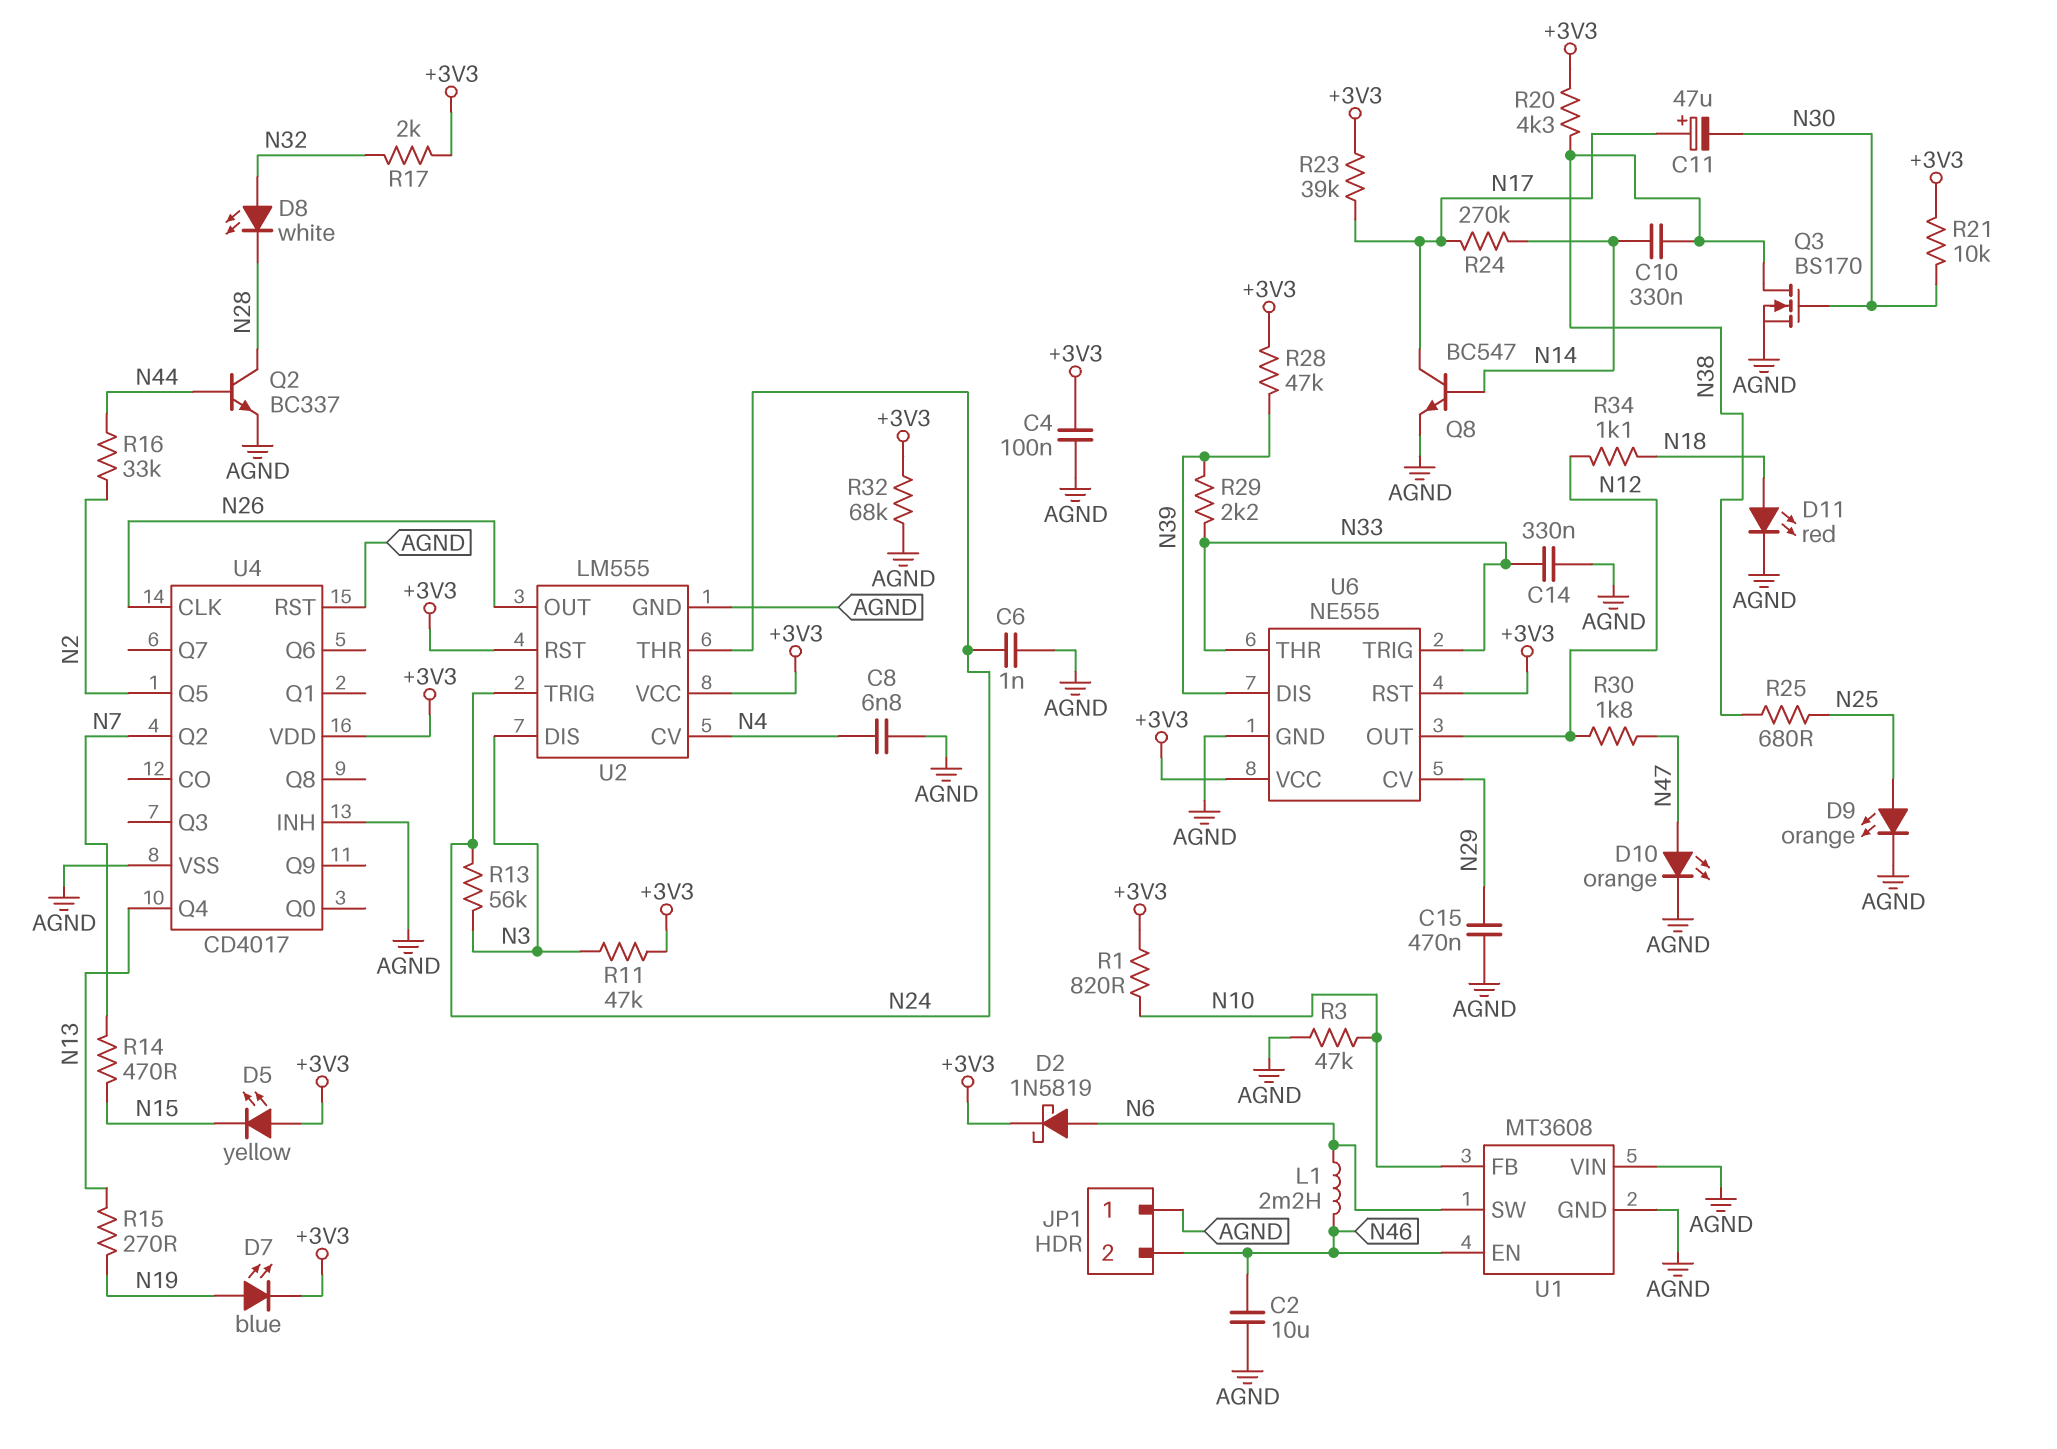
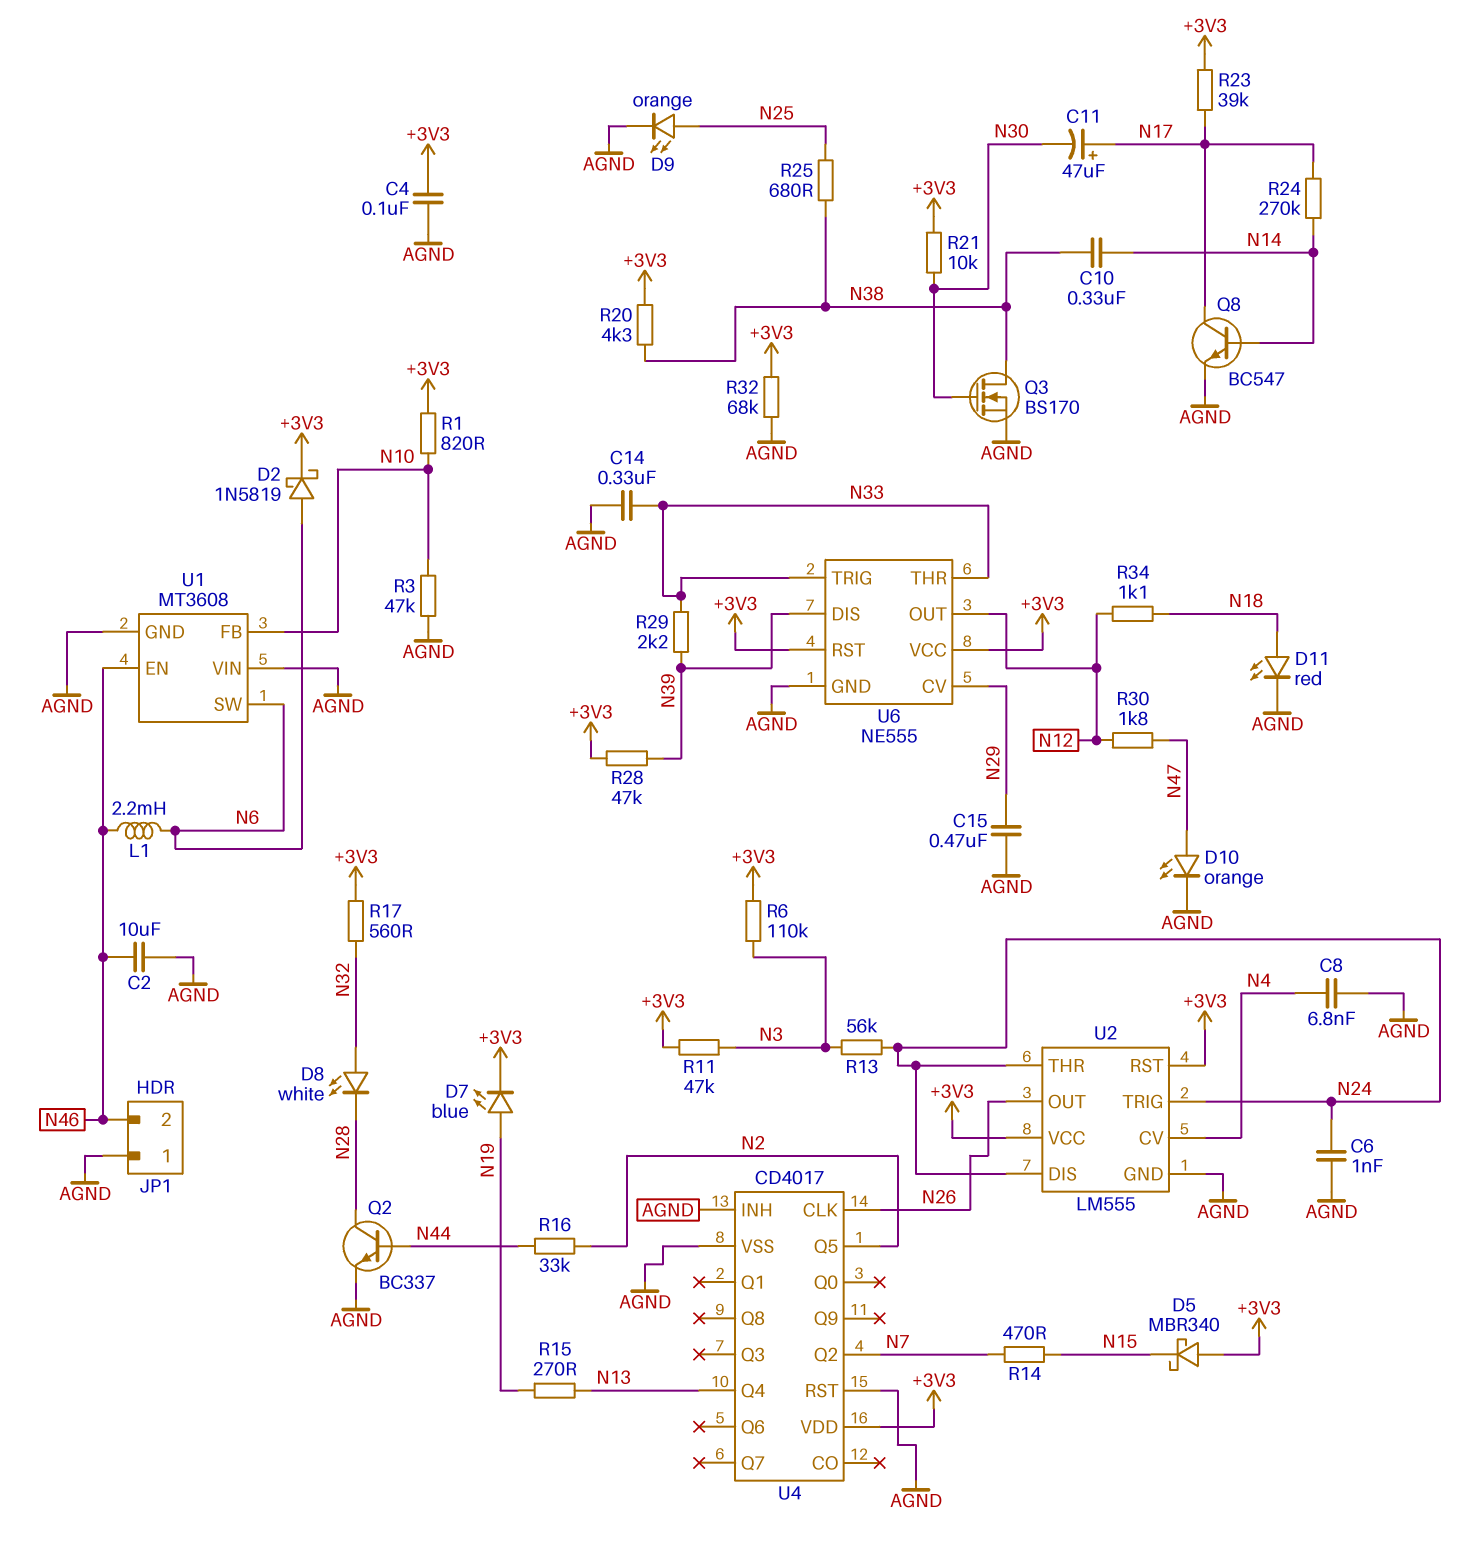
D5: LED yellow (A +3V3, K N15) -> schottky MBR340 (A +3V3, K N15)
R6: none -> 110k (+3V3, N3)
R17: 2k (+3V3, N32) -> 560 (+3V3, N32)
U2 pin DIS: N3 -> N24

